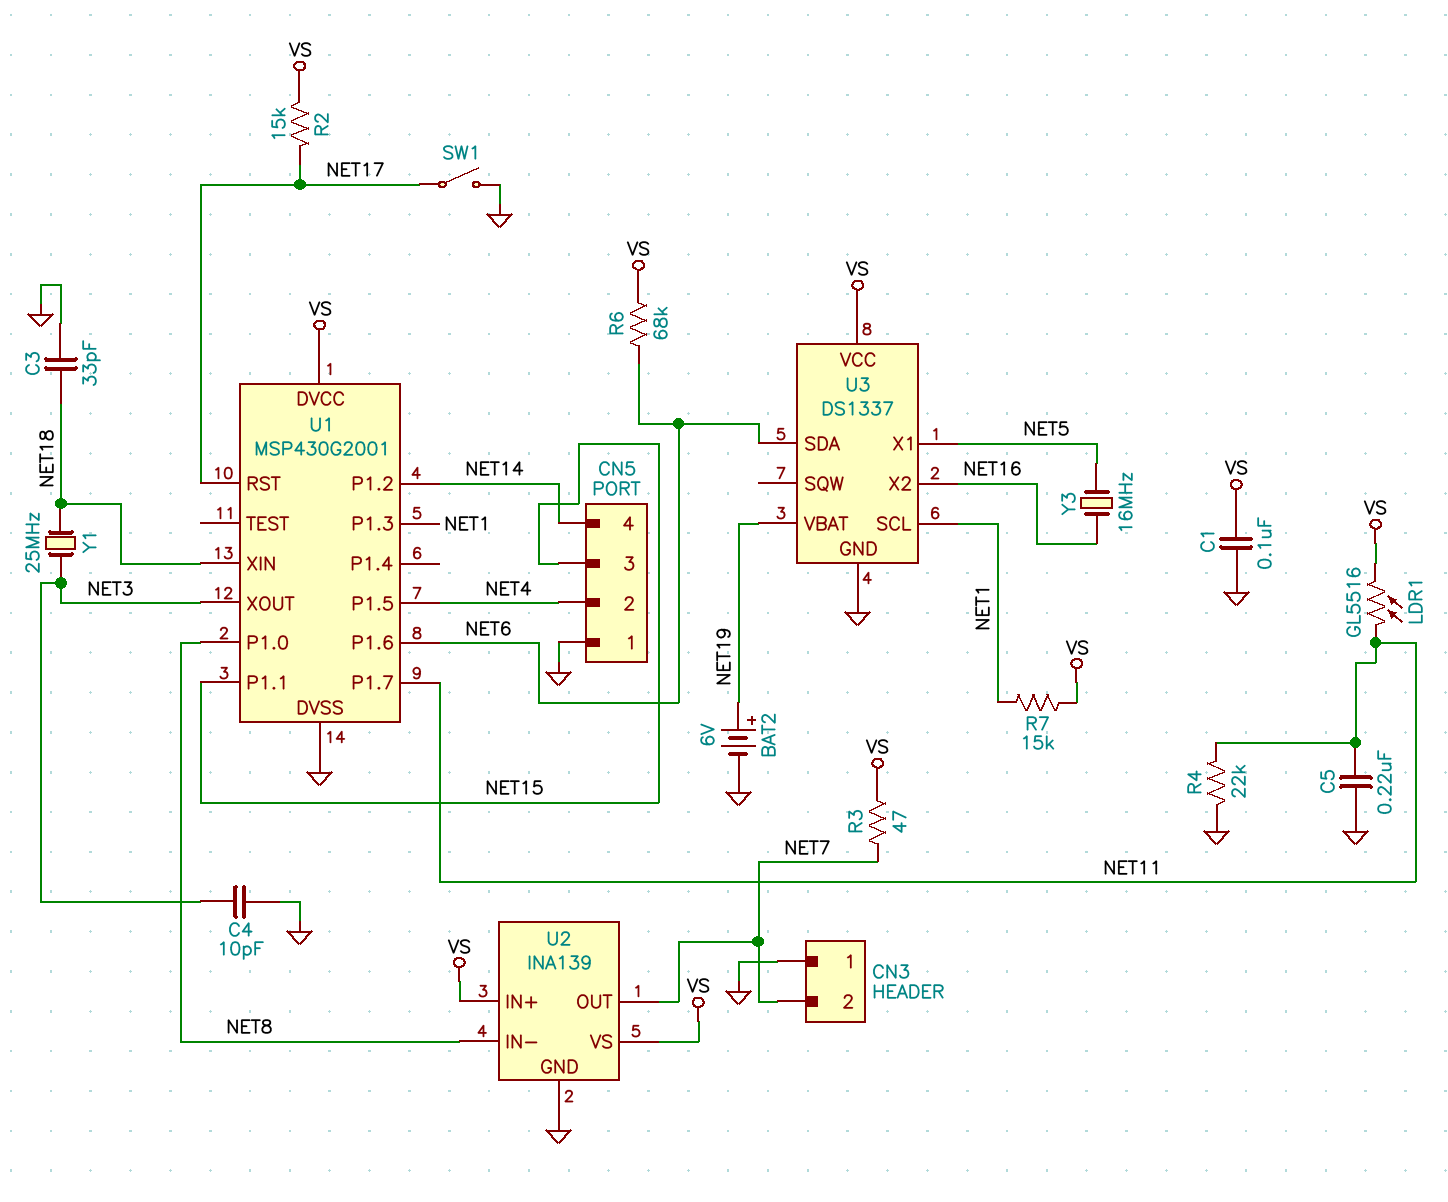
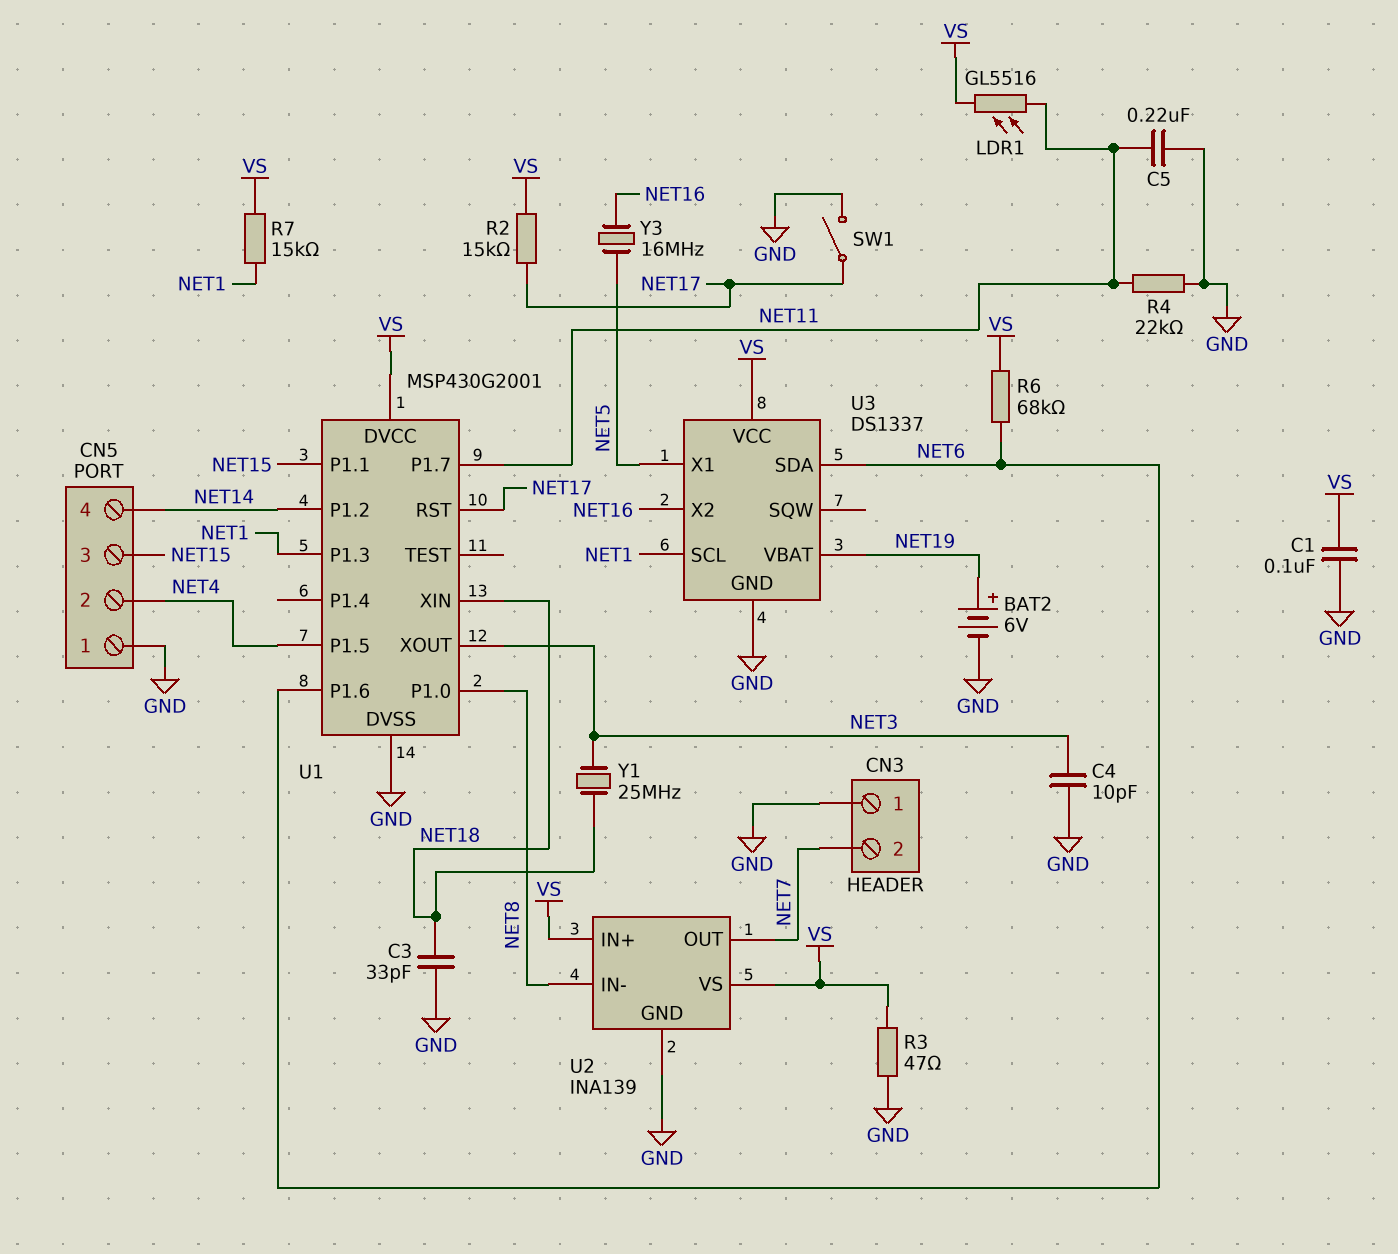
R3: 47 (NET7, VS) -> 47 (GND, VS)

